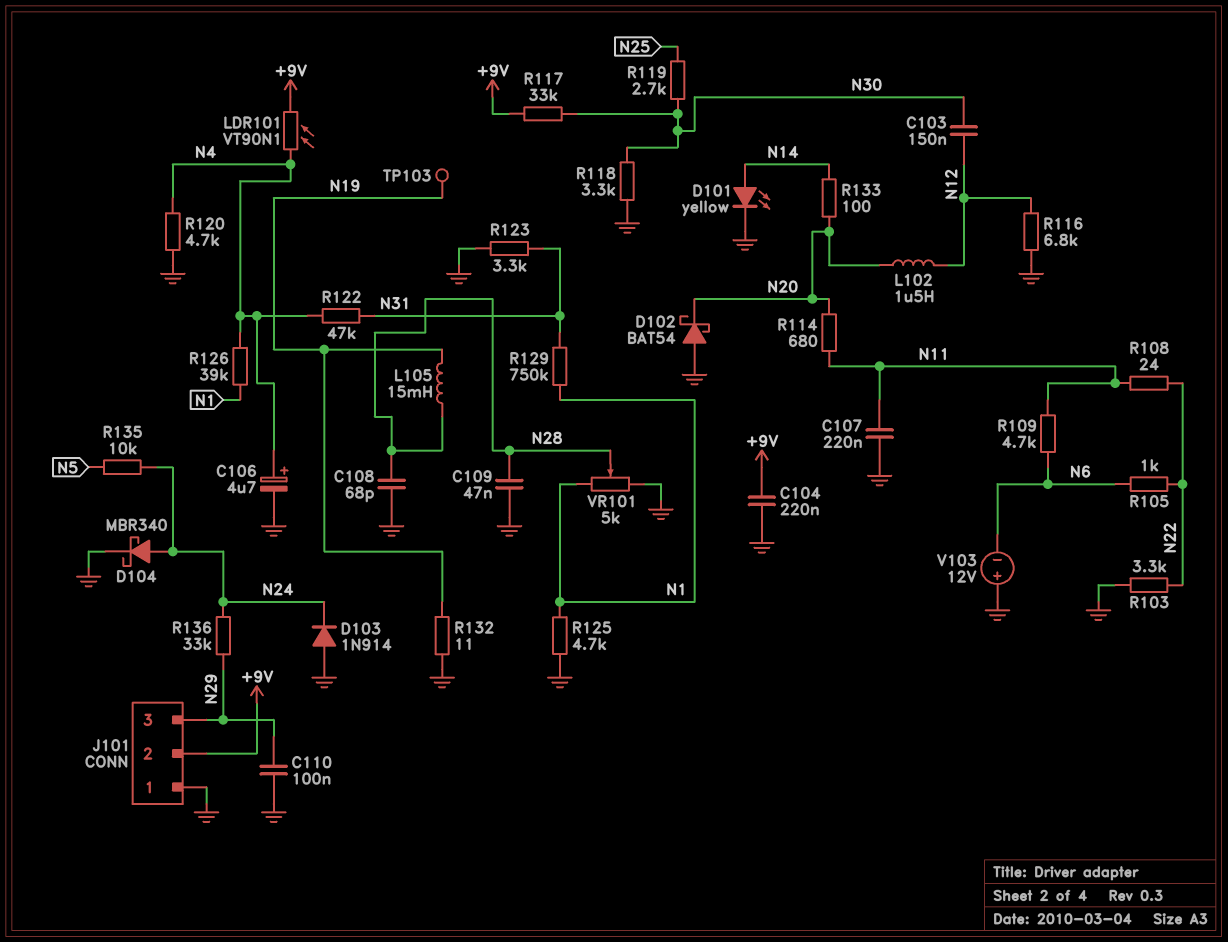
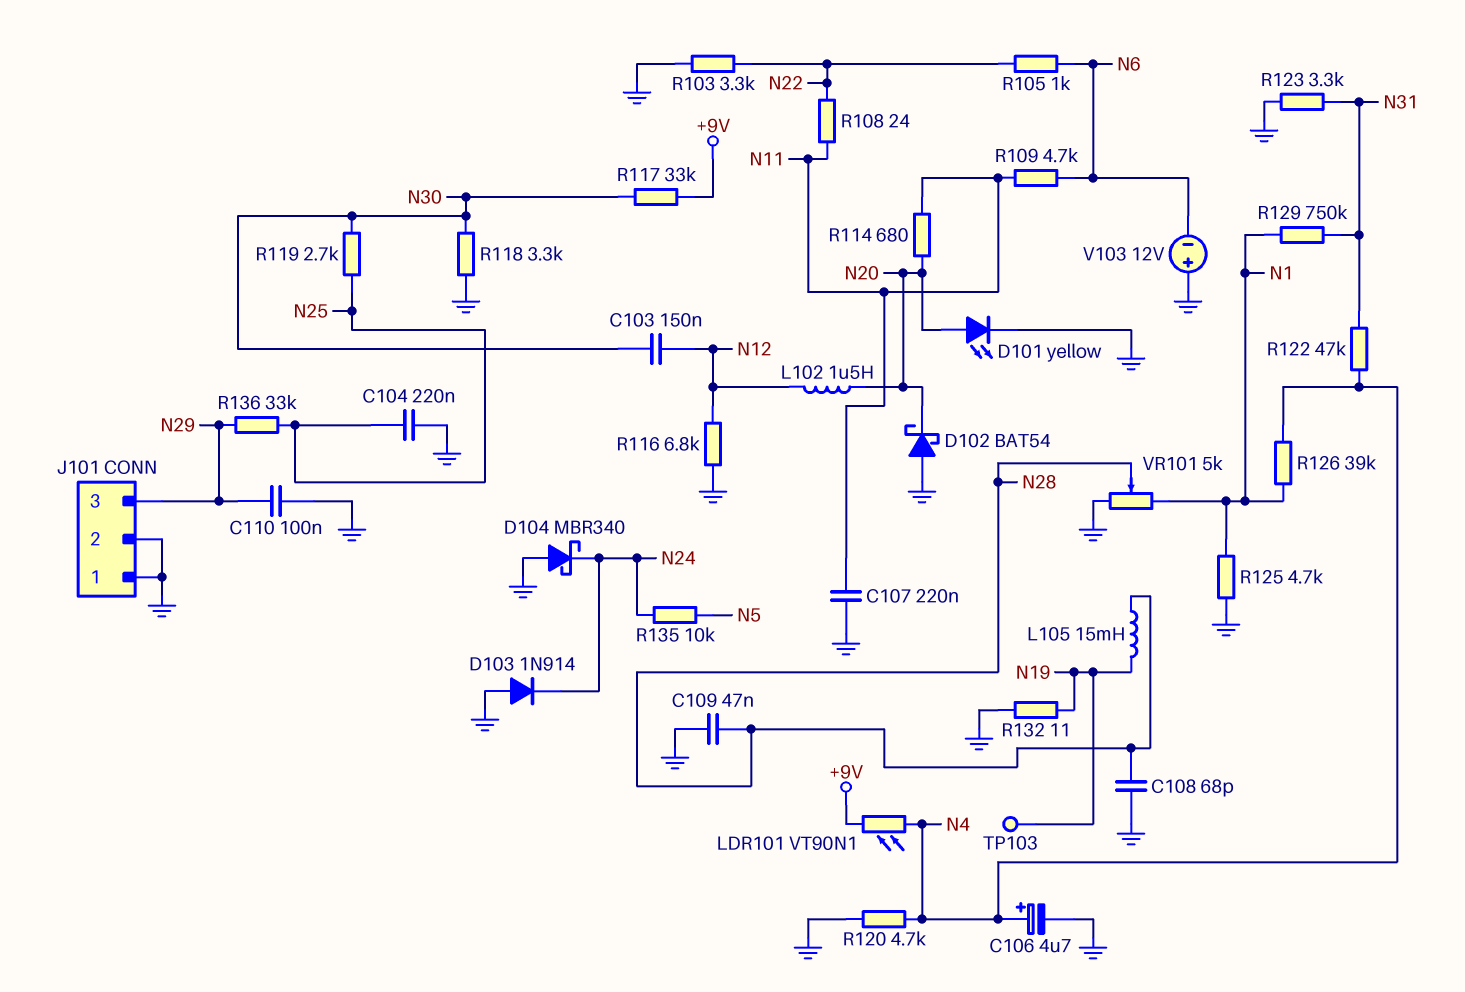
C104: 220nF (+9V, GND) -> 220nF (GND, N25)
D101: LED yellow (A N14, K GND) -> LED yellow (A N20, K GND)
D104: schottky MBR340 (A N24, K GND) -> schottky MBR340 (A GND, K N24)
J101 pin 2: +9V -> GND
R133: 100 (N14, N20) -> none
R136: 33k (N24, N29) -> 33k (N25, N29)

